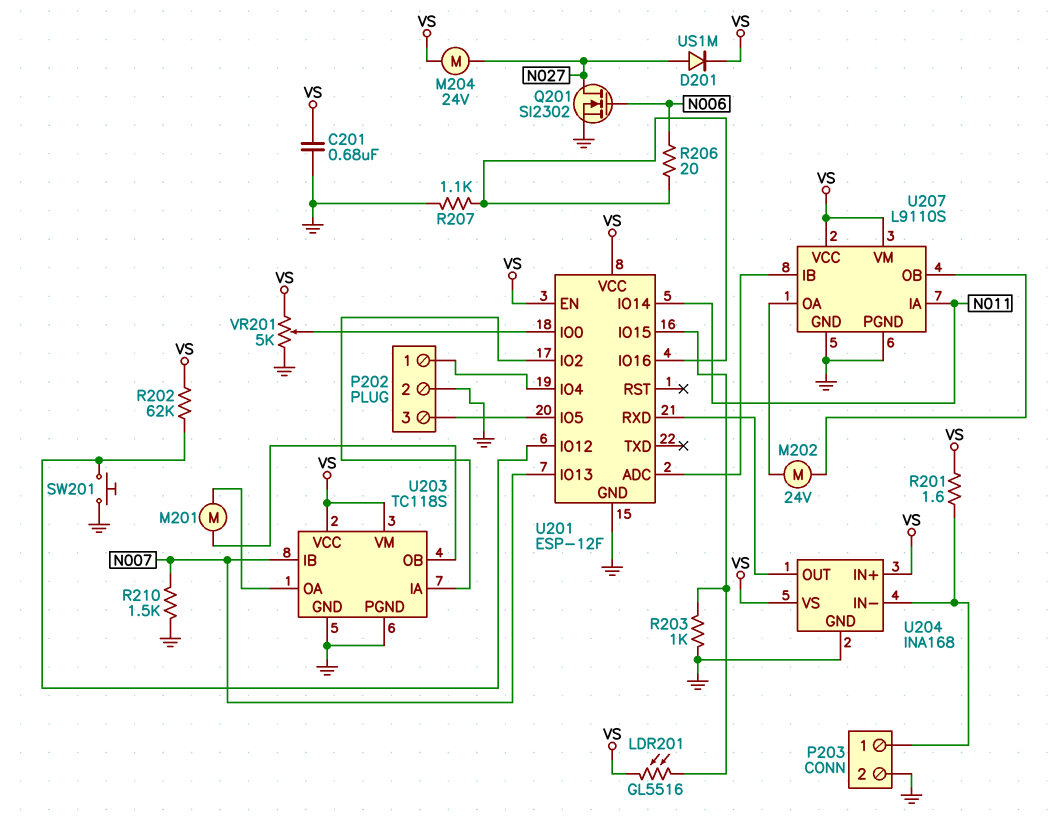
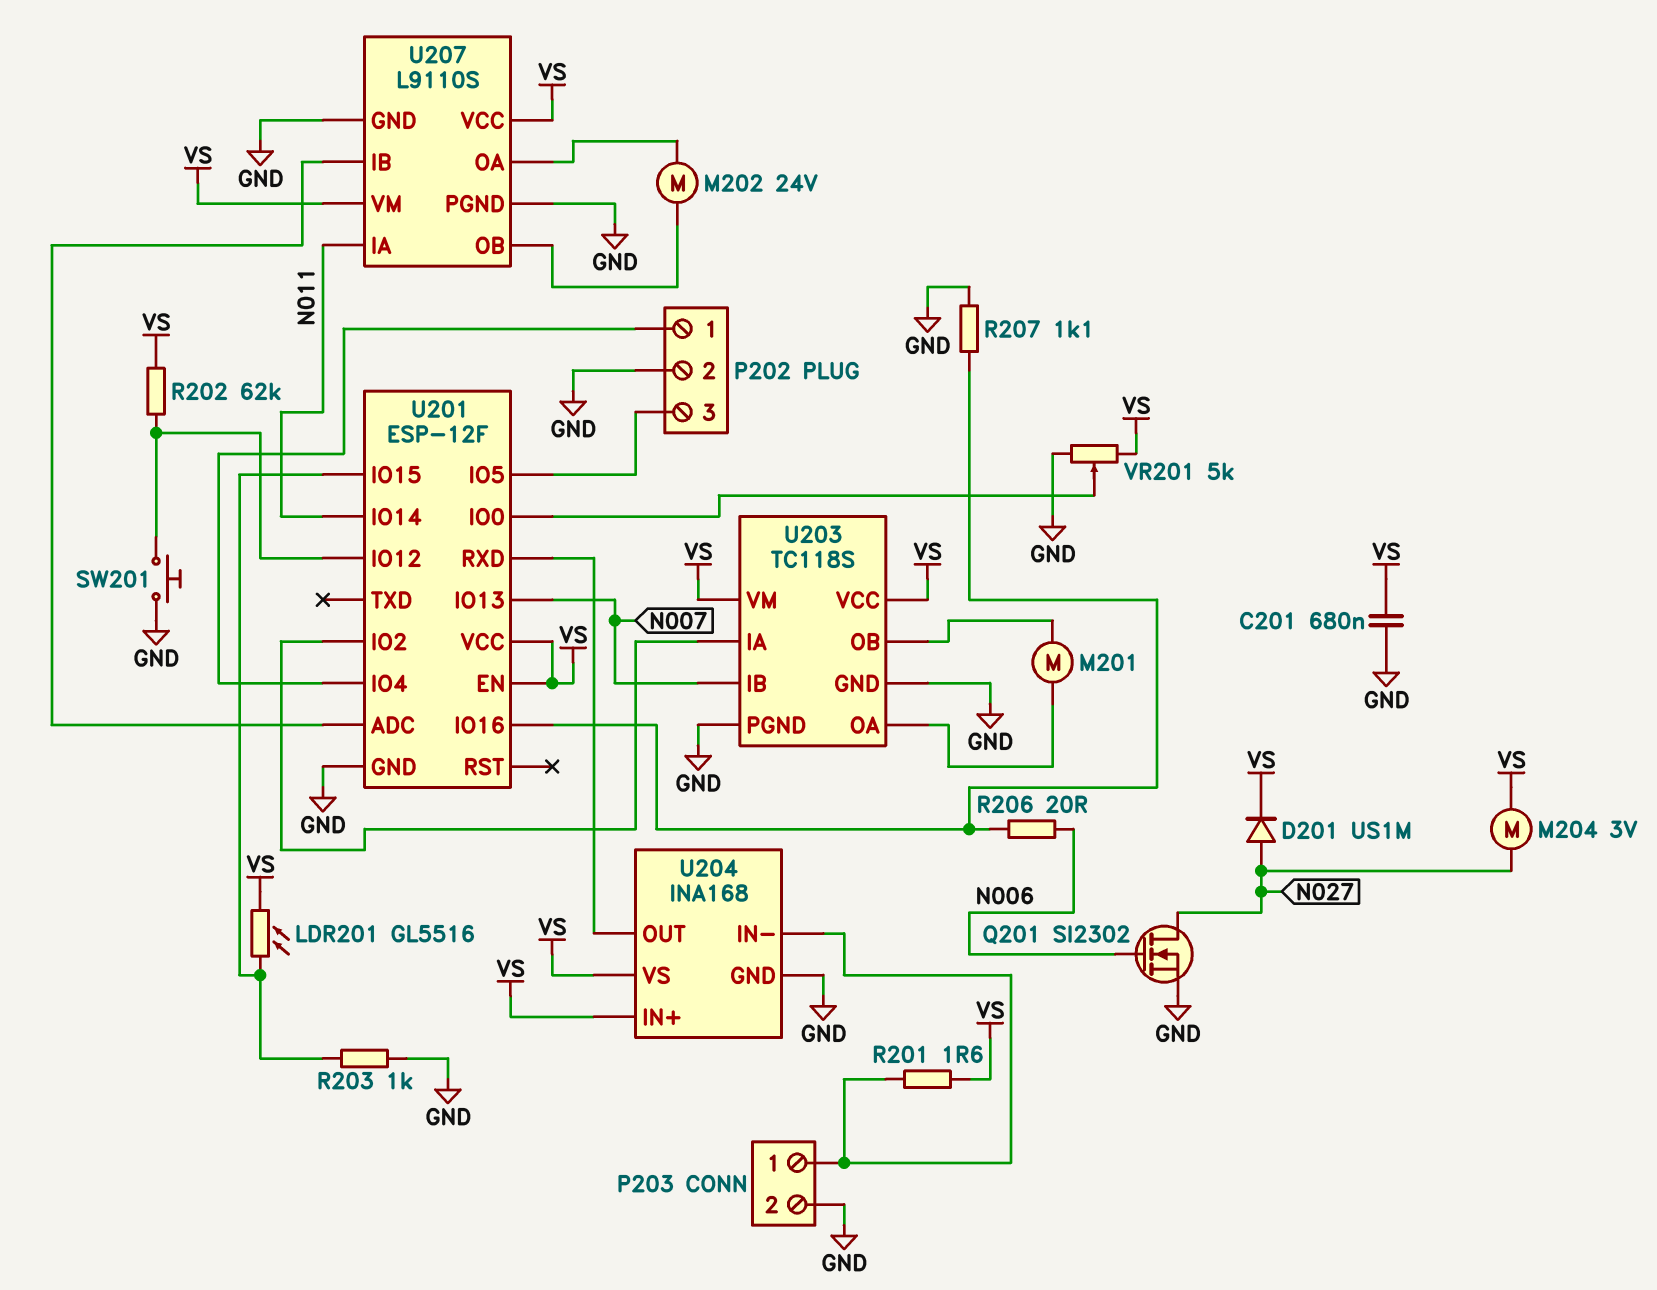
M204: motor 24V (N027, VS) -> motor 3V (N027, VS)
R210: 1.5k (GND, N007) -> none

